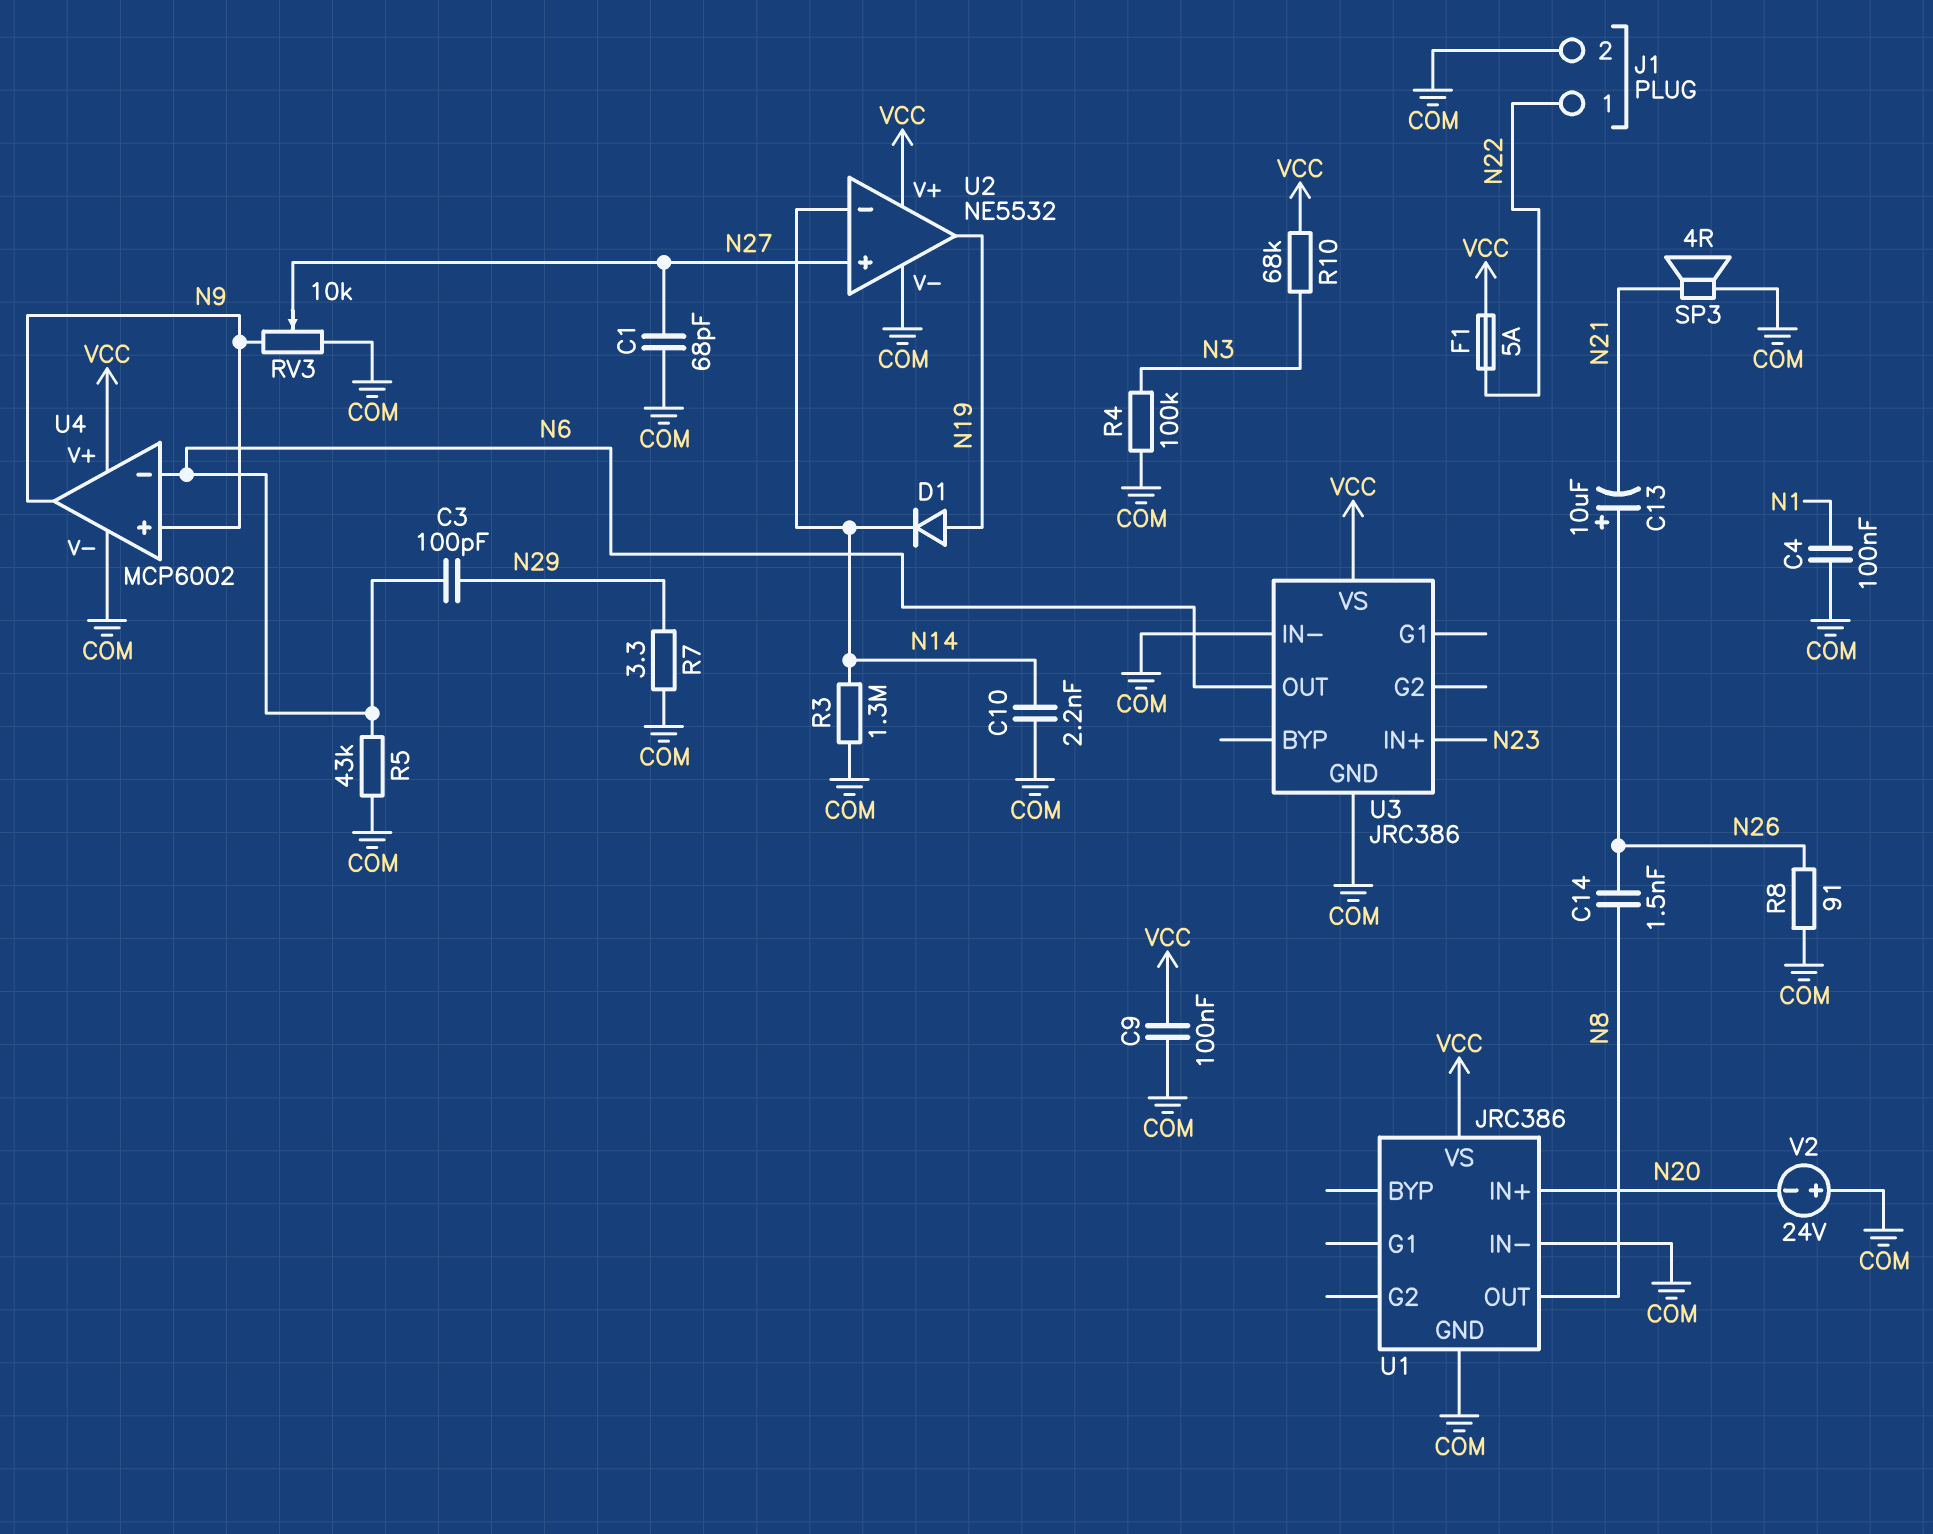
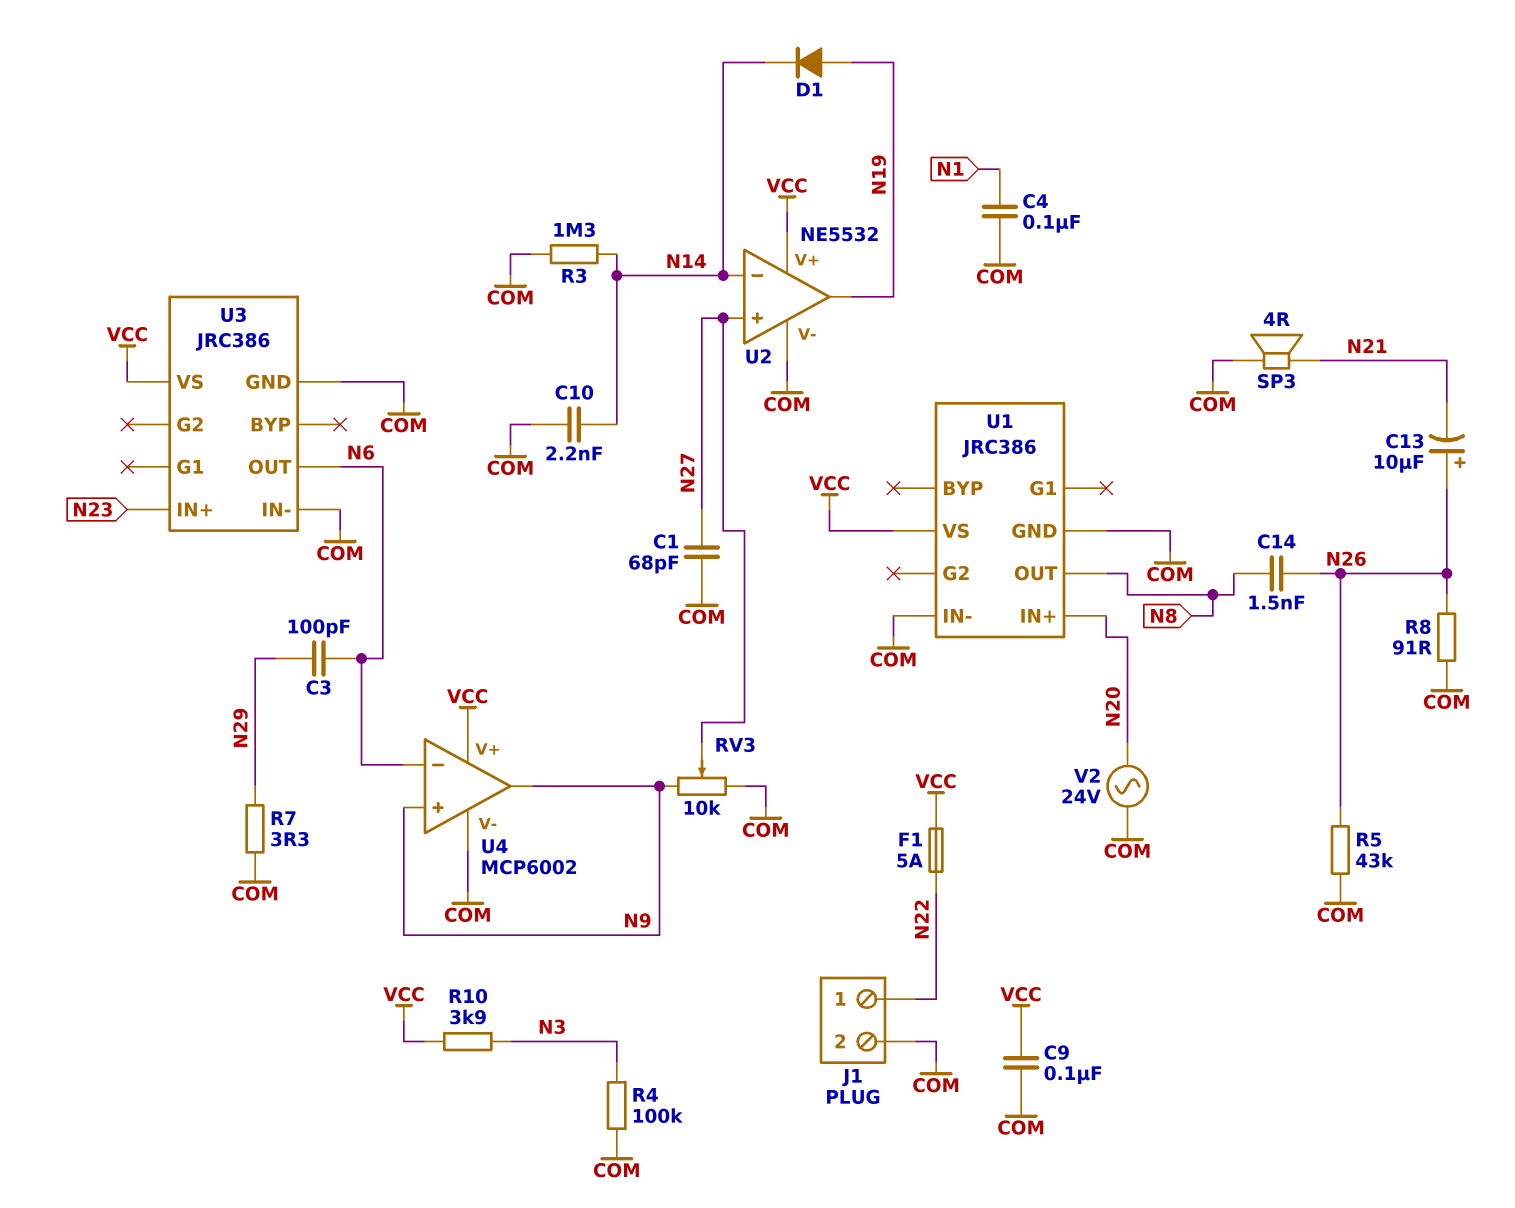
R5: 43k (COM, N6) -> 43k (COM, N26)
R10: 68k (N3, VCC) -> 3.9k (N3, VCC)
V2: 24V (plus COM, minus N20) -> AC 24V (COM, N20)

